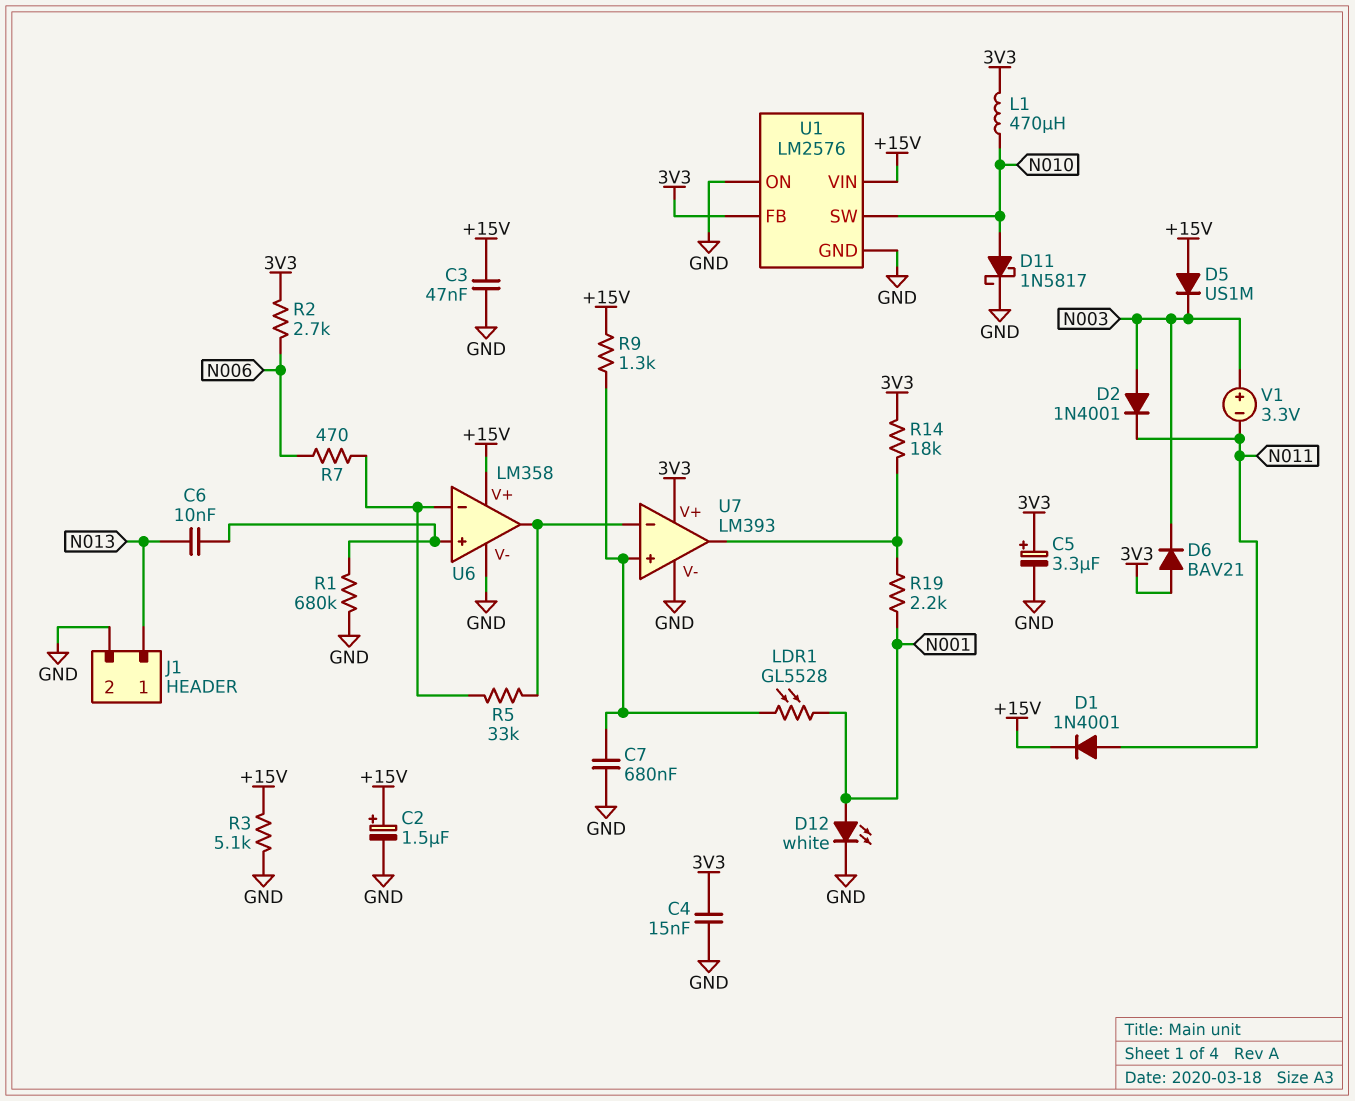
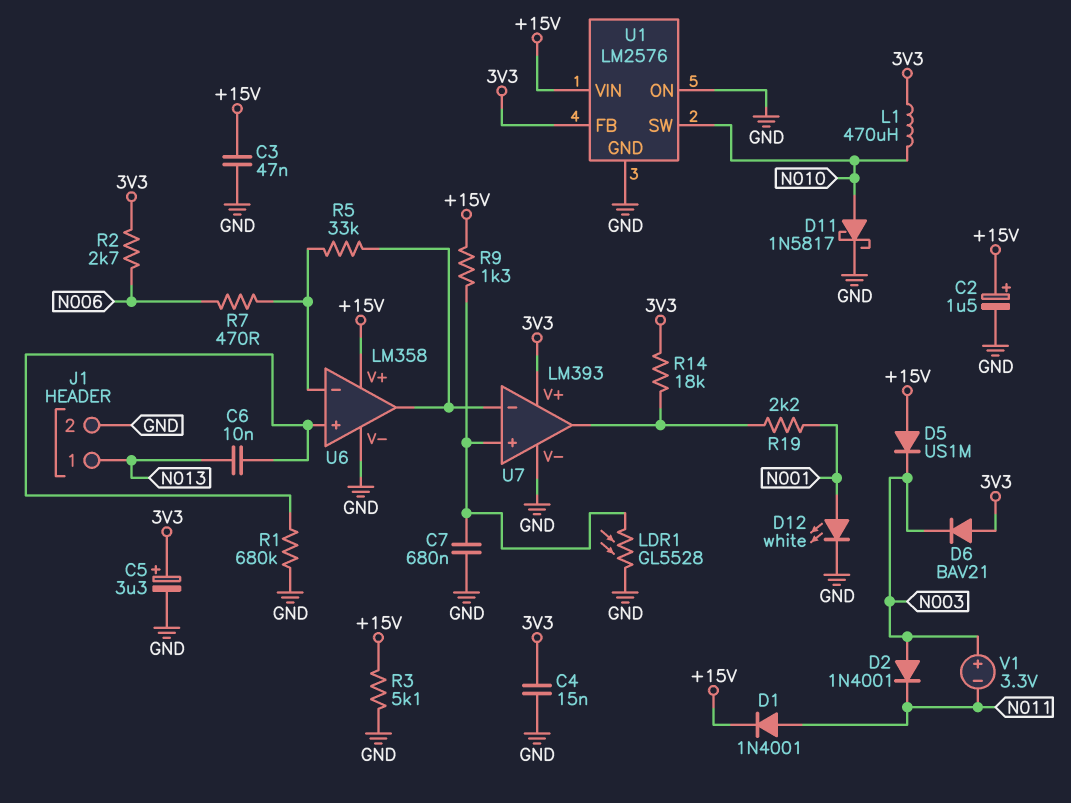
LDR1: GL5528 (N001, U7/in+) -> GL5528 (GND, U7/in+)

